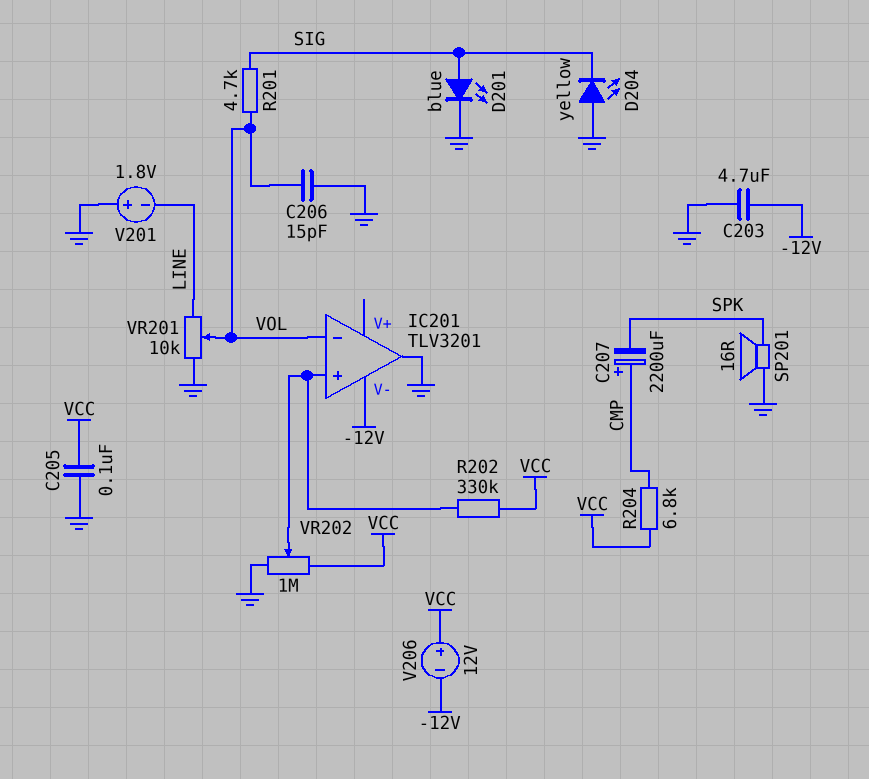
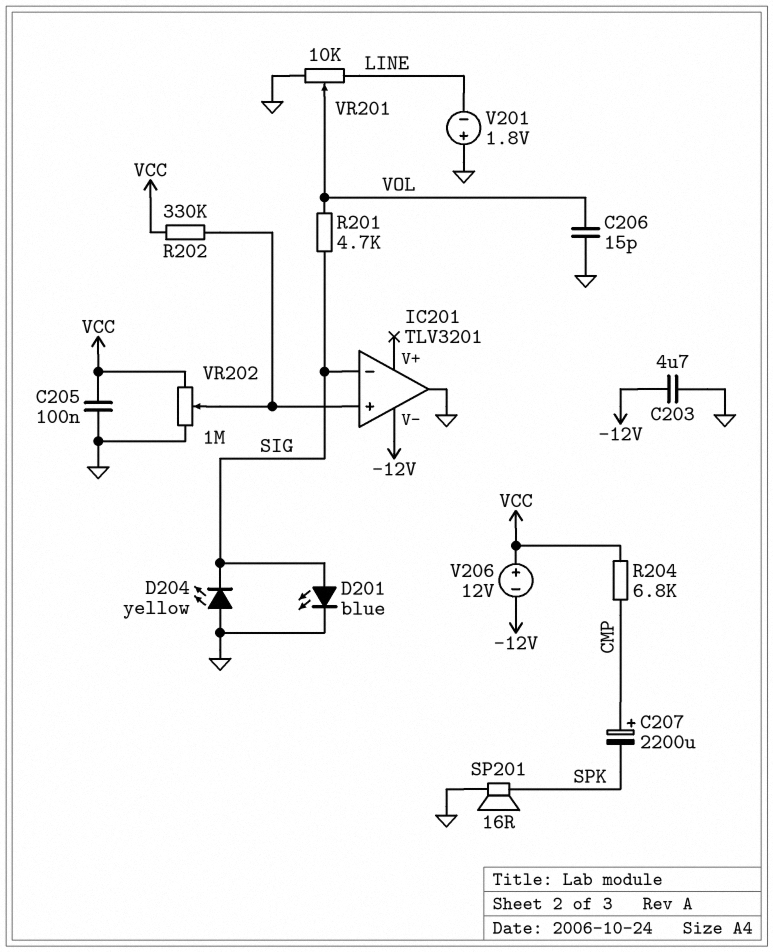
IC201 pin in-: VOL -> SIG

